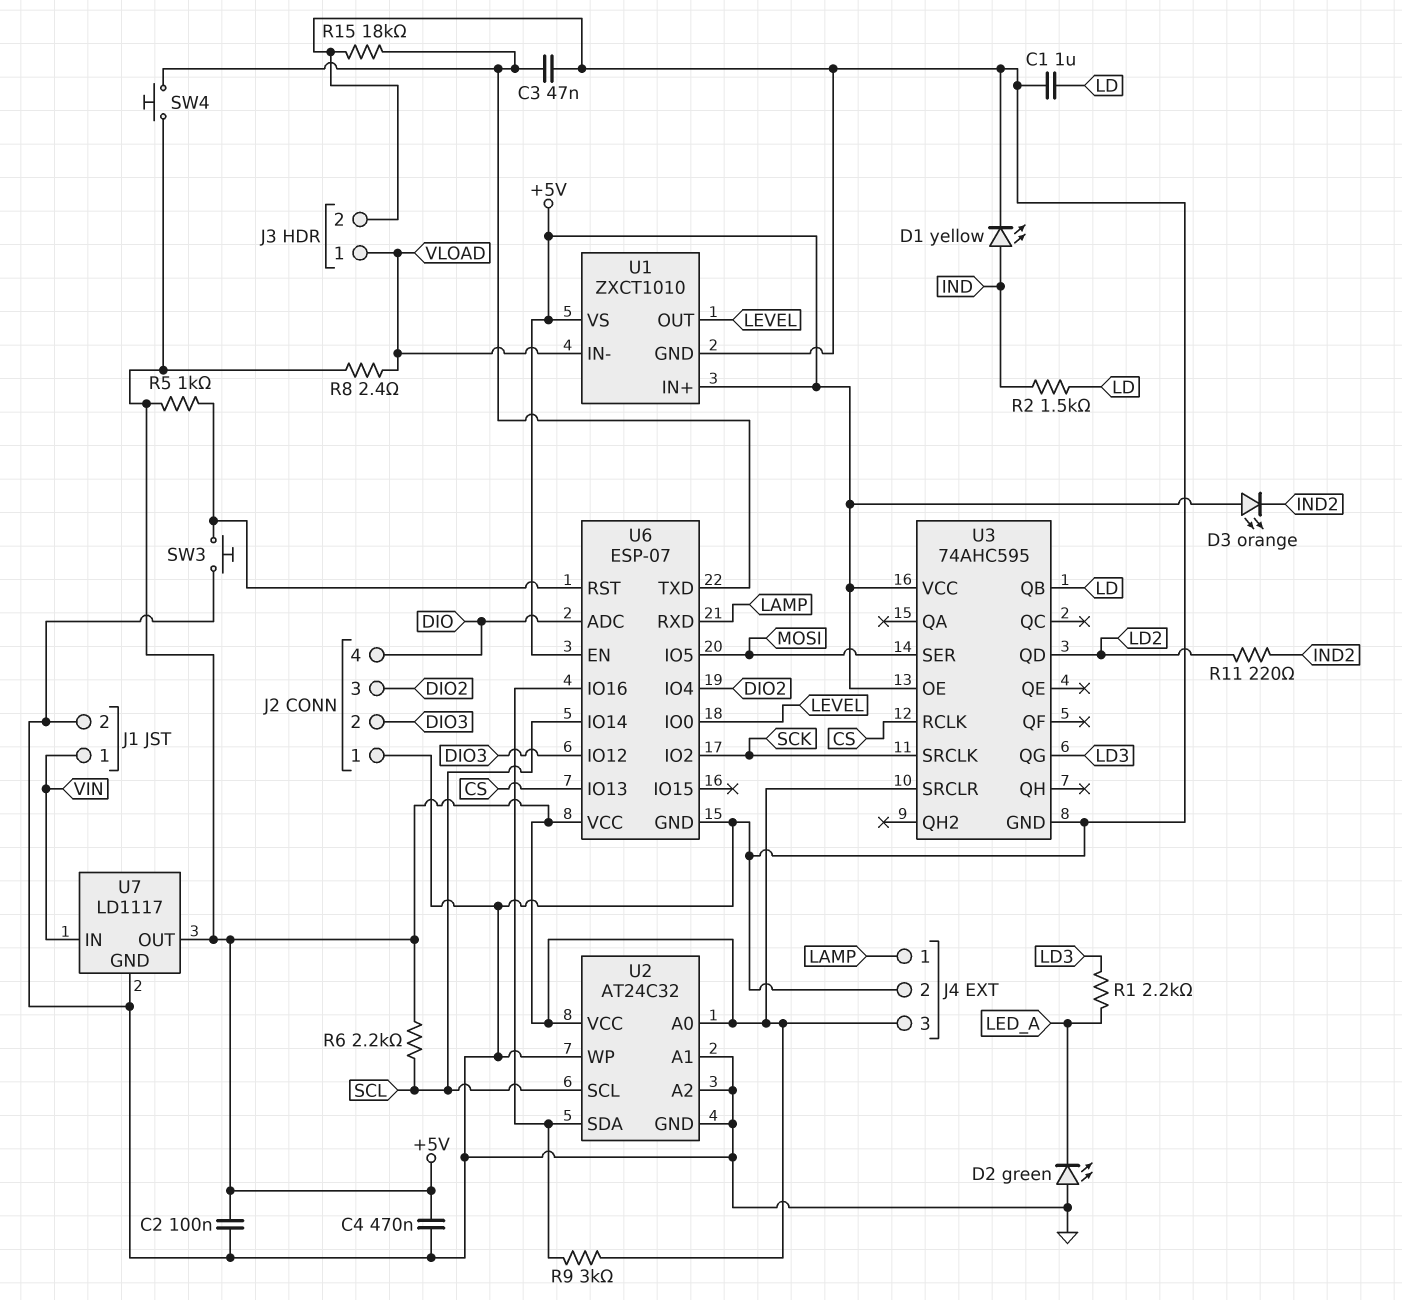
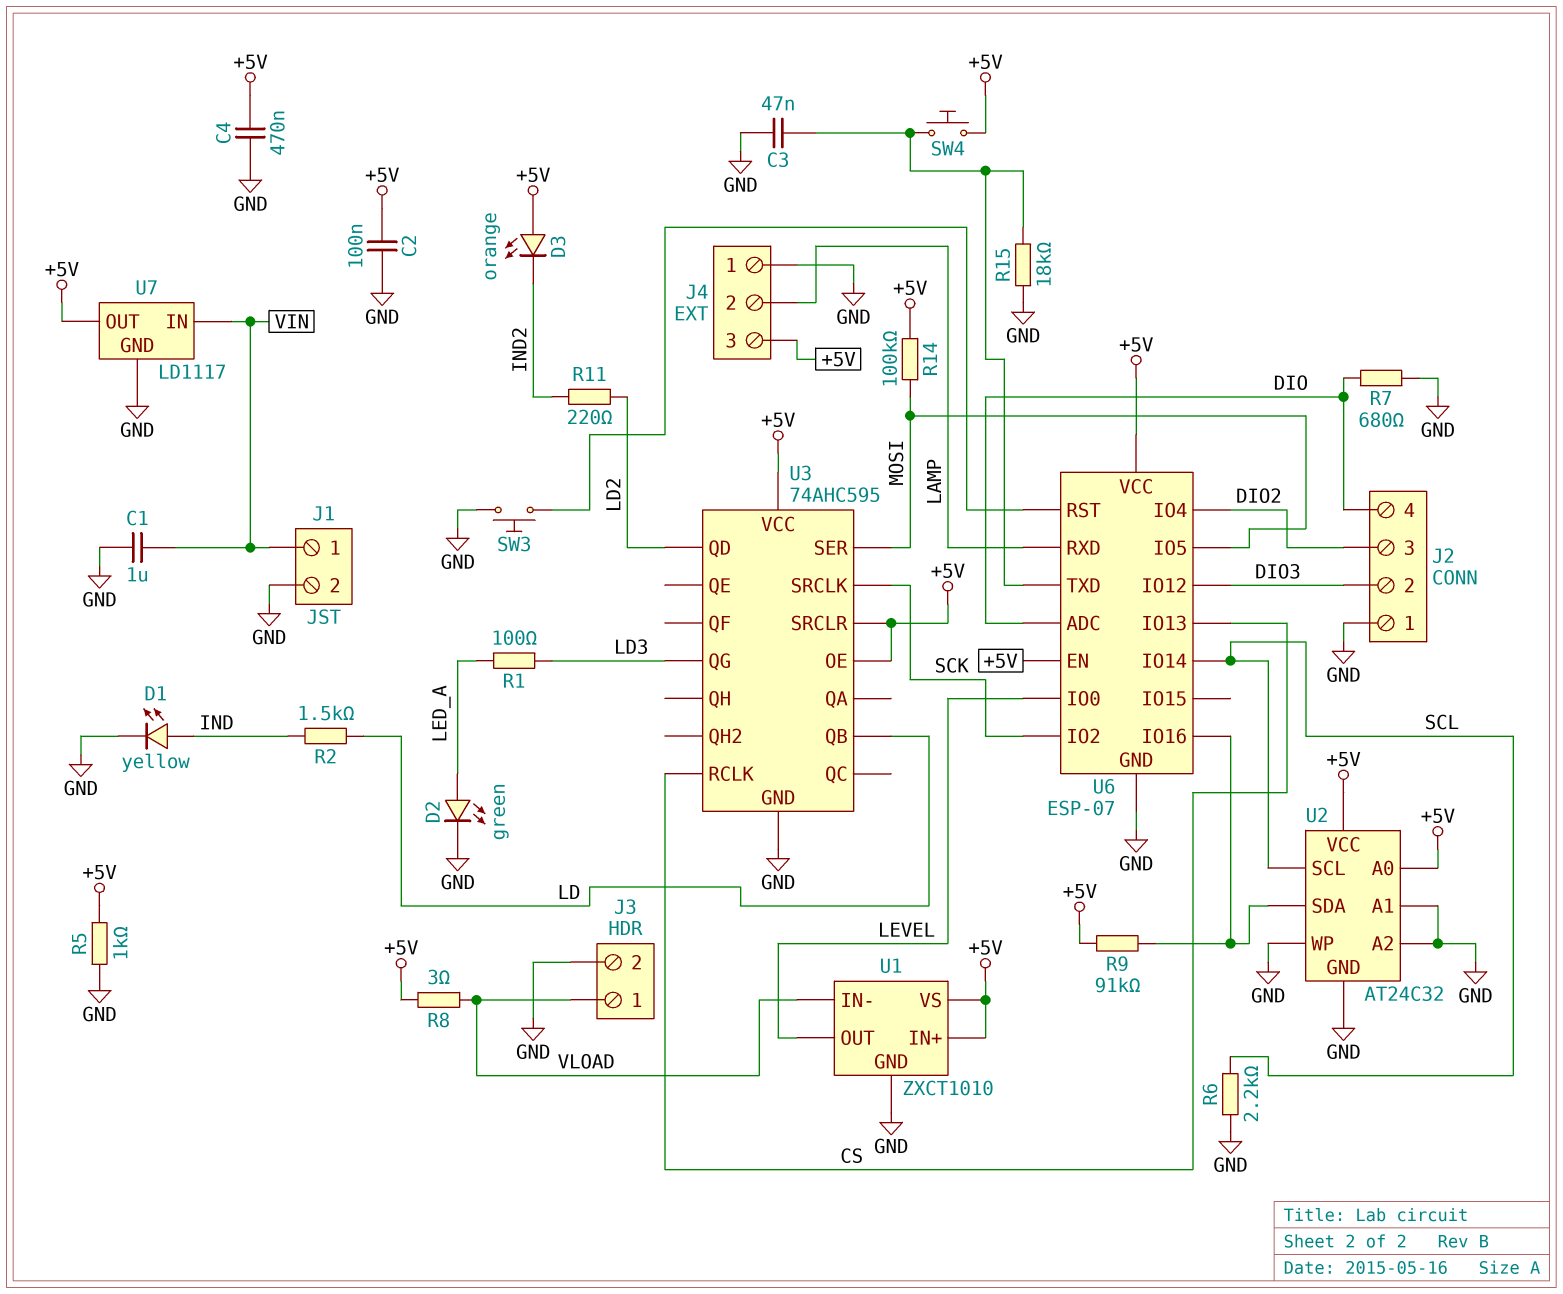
C1: 1uF (GND, LD) -> 1uF (GND, VIN)
D2: LED green (A GND, K LED_A) -> LED green (A LED_A, K GND)
J4 pin 1: LAMP -> GND
J4 pin 2: GND -> LAMP
R1: 2.2k (LD3, LED_A) -> 100 (LD3, LED_A)
R5: 1k (+5V, U6/RST) -> 1k (+5V, GND)
R6: 2.2k (+5V, SCL) -> 2.2k (GND, SCL)
R7: none -> 680 (DIO, GND)
R8: 2.4 (+5V, VLOAD) -> 3 (+5V, VLOAD)
R9: 3k (+5V, U2/SDA) -> 91k (+5V, U2/SDA)
R14: none -> 100k (+5V, MOSI)

